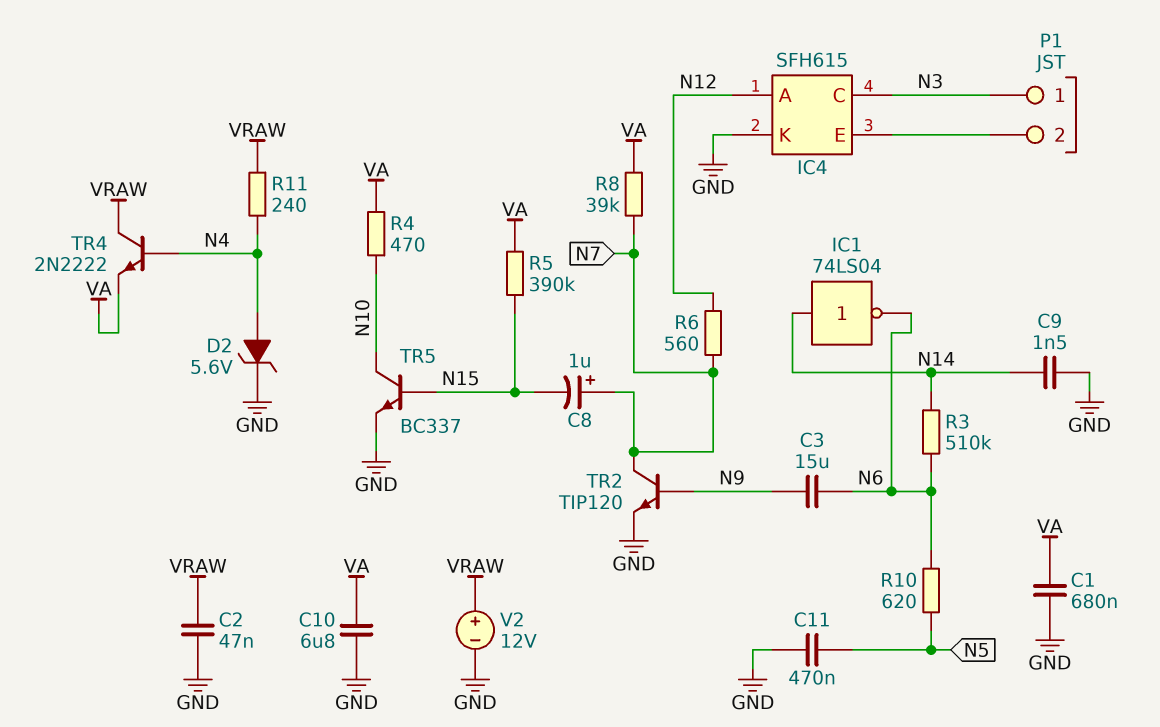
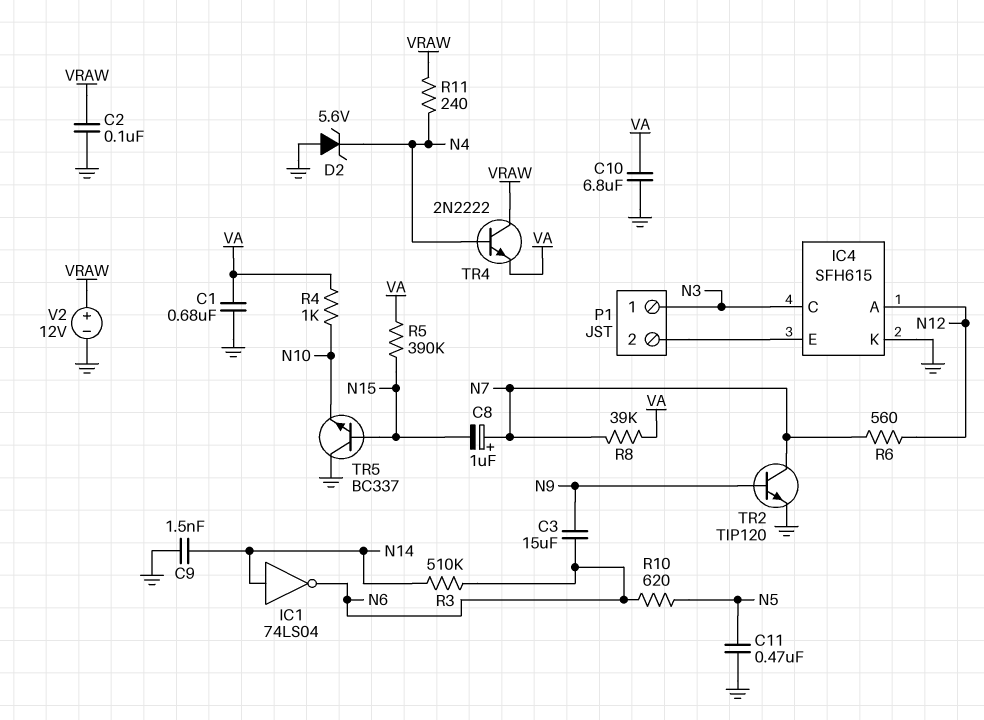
C2: 47nF (GND, VRAW) -> 100nF (GND, VRAW)
D2: zener 5.6V (A N4, K GND) -> zener 5.6V (A GND, K N4)
R4: 470 (N10, VA) -> 1k (N10, VA)
TR5: NPN BC337 (B N15, C N10, E GND) -> NPN BC337 (B N15, C GND, E N10)

